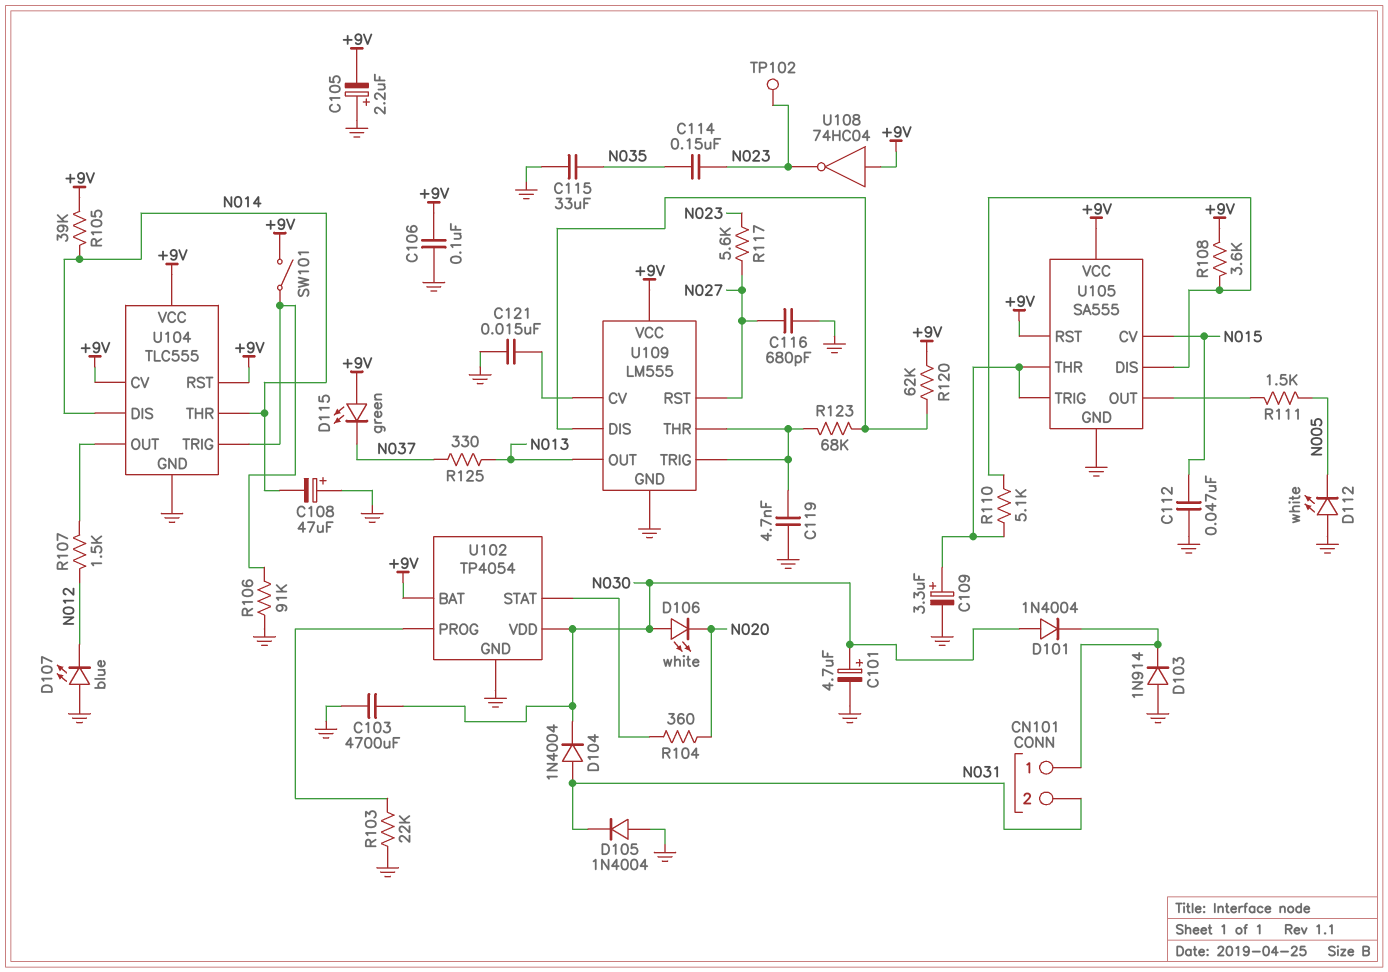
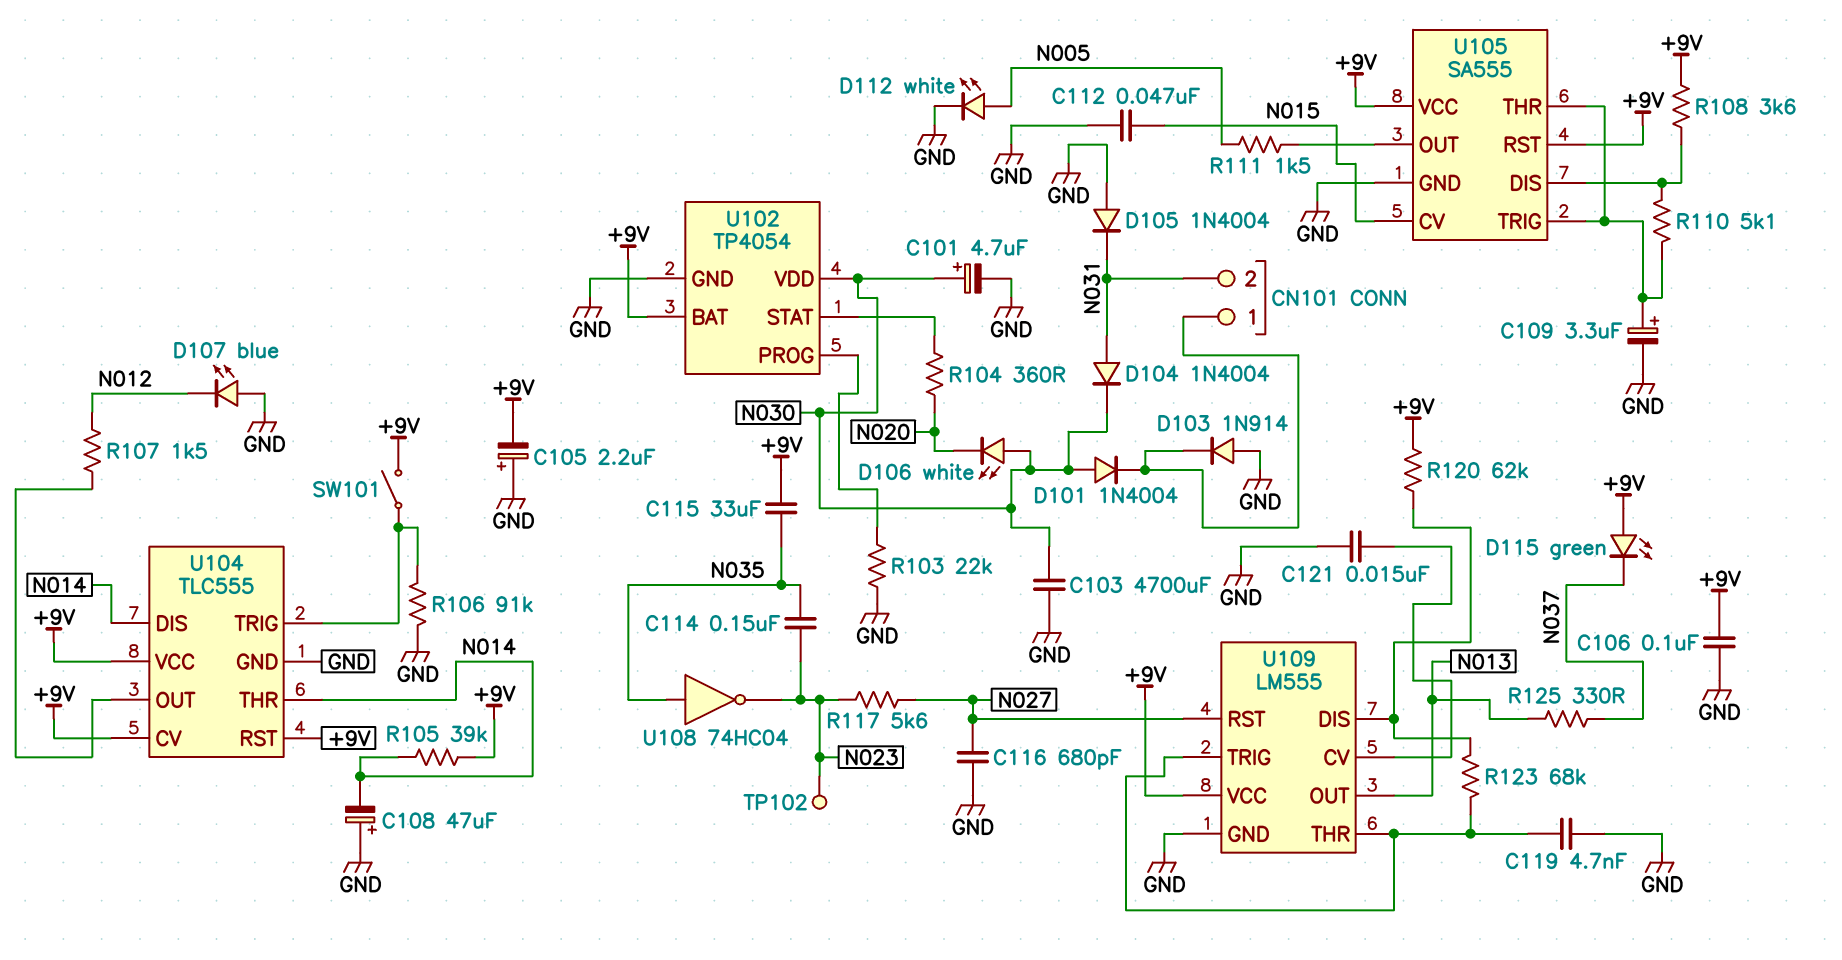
C115: 33uF (GND, N035) -> 33uF (+9V, N035)
D112: LED white (A GND, K N005) -> LED white (A N005, K GND)
U108: NOT 74HC04 (in +9V, out N023) -> NOT 74HC04 (in N035, out N023)

